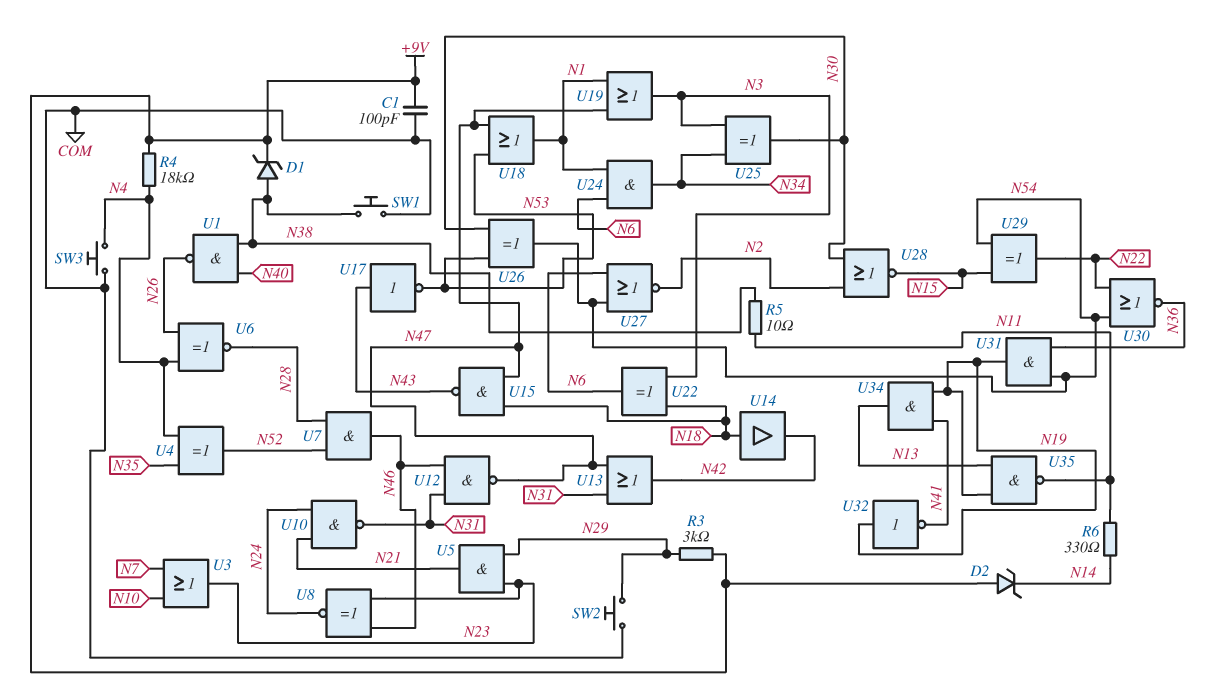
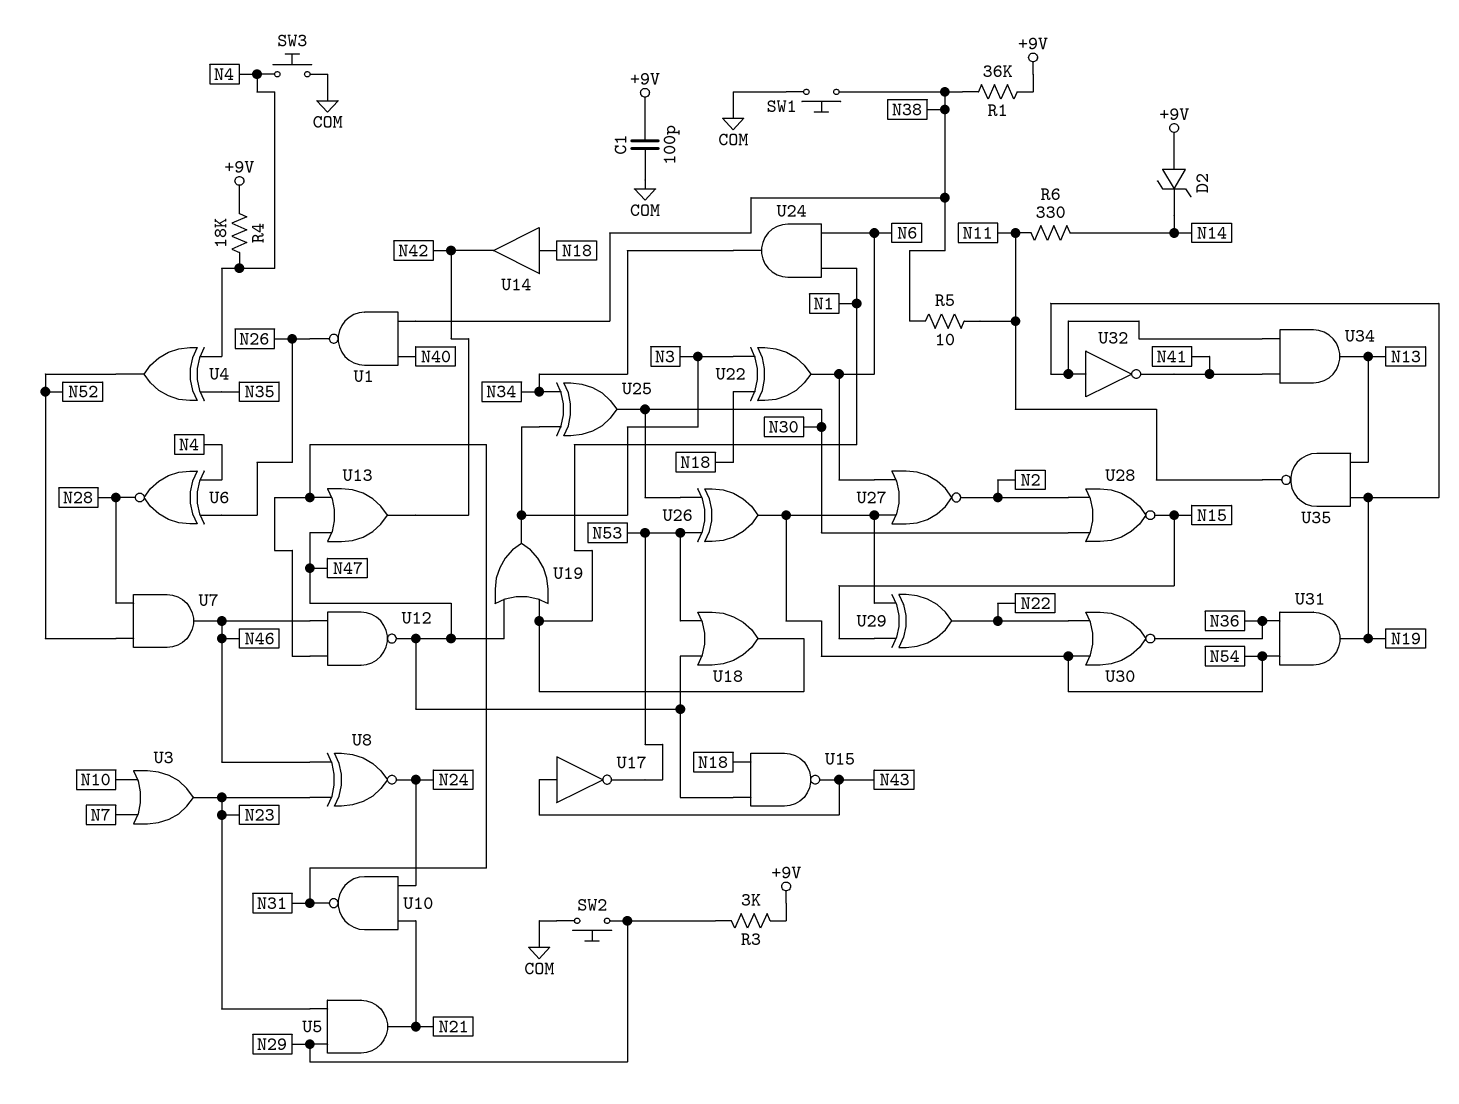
D1: zener (A N38, K +9V) -> none
R1: none -> 36k (+9V, N38)

